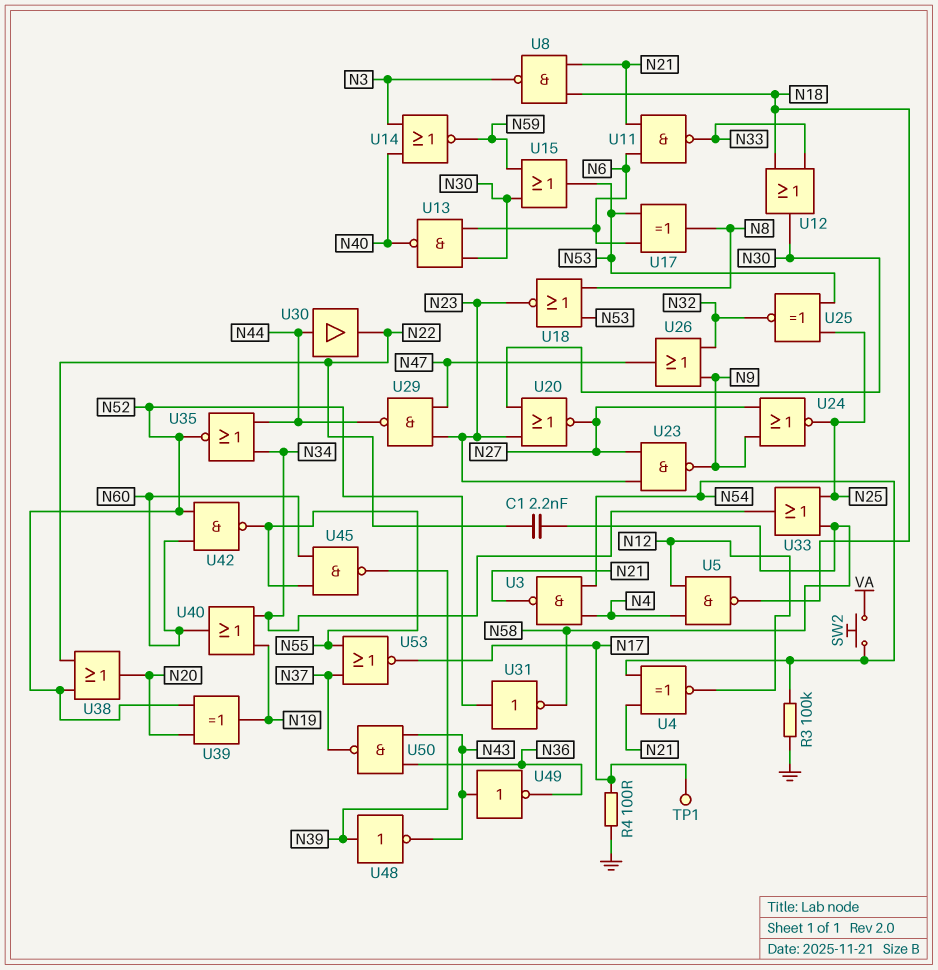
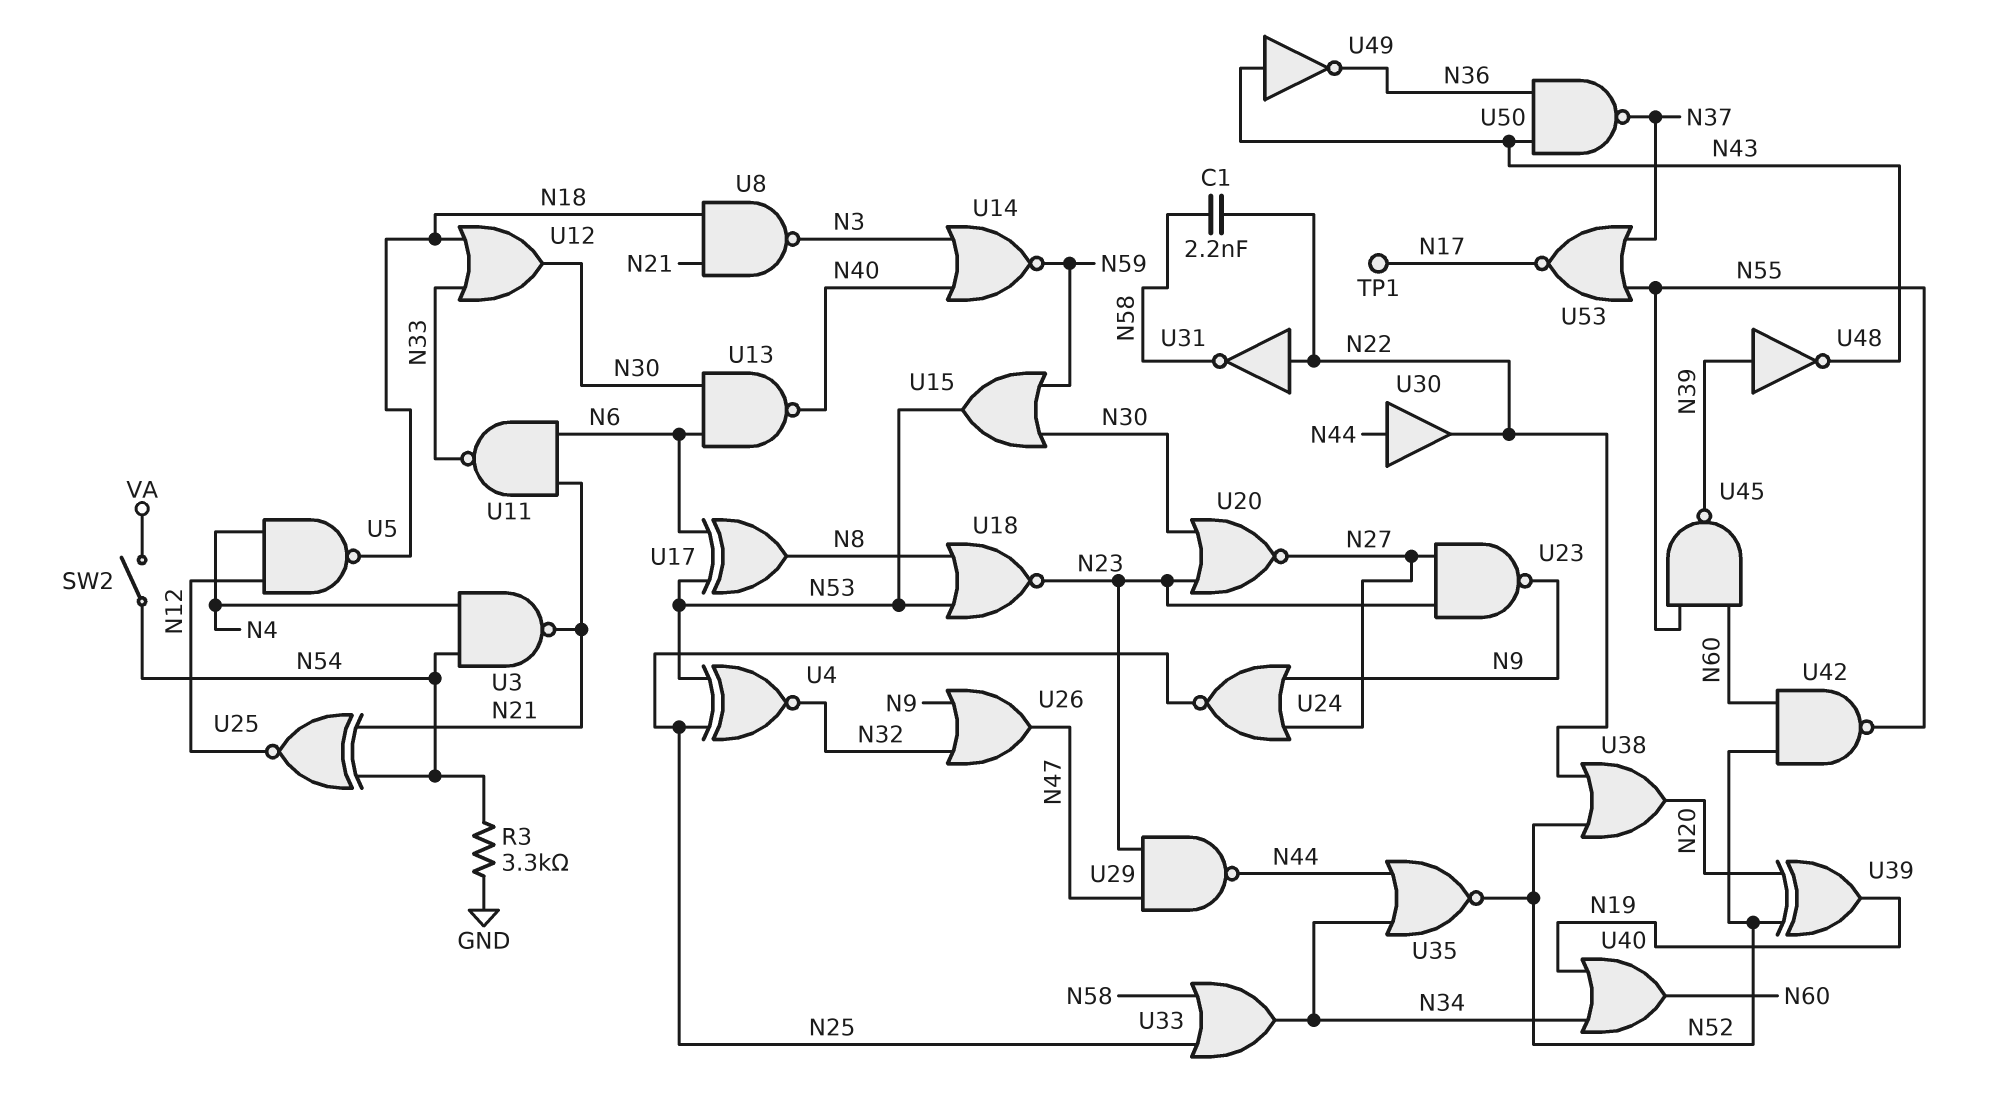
R3: 100k (GND, N54) -> 3.3k (GND, N54)
R4: 100 (GND, N17) -> none
SW2: button (N54, VA) -> switch (N54, VA)
U4: XNOR (in N21, in N54, out N12) -> XNOR (in N25, in N53, out N32)
U25: XNOR (in N25, in N53, out N32) -> XNOR (in N21, in N54, out N12)
U31: NOT (in N52, out N58) -> NOT (in N22, out N58)

